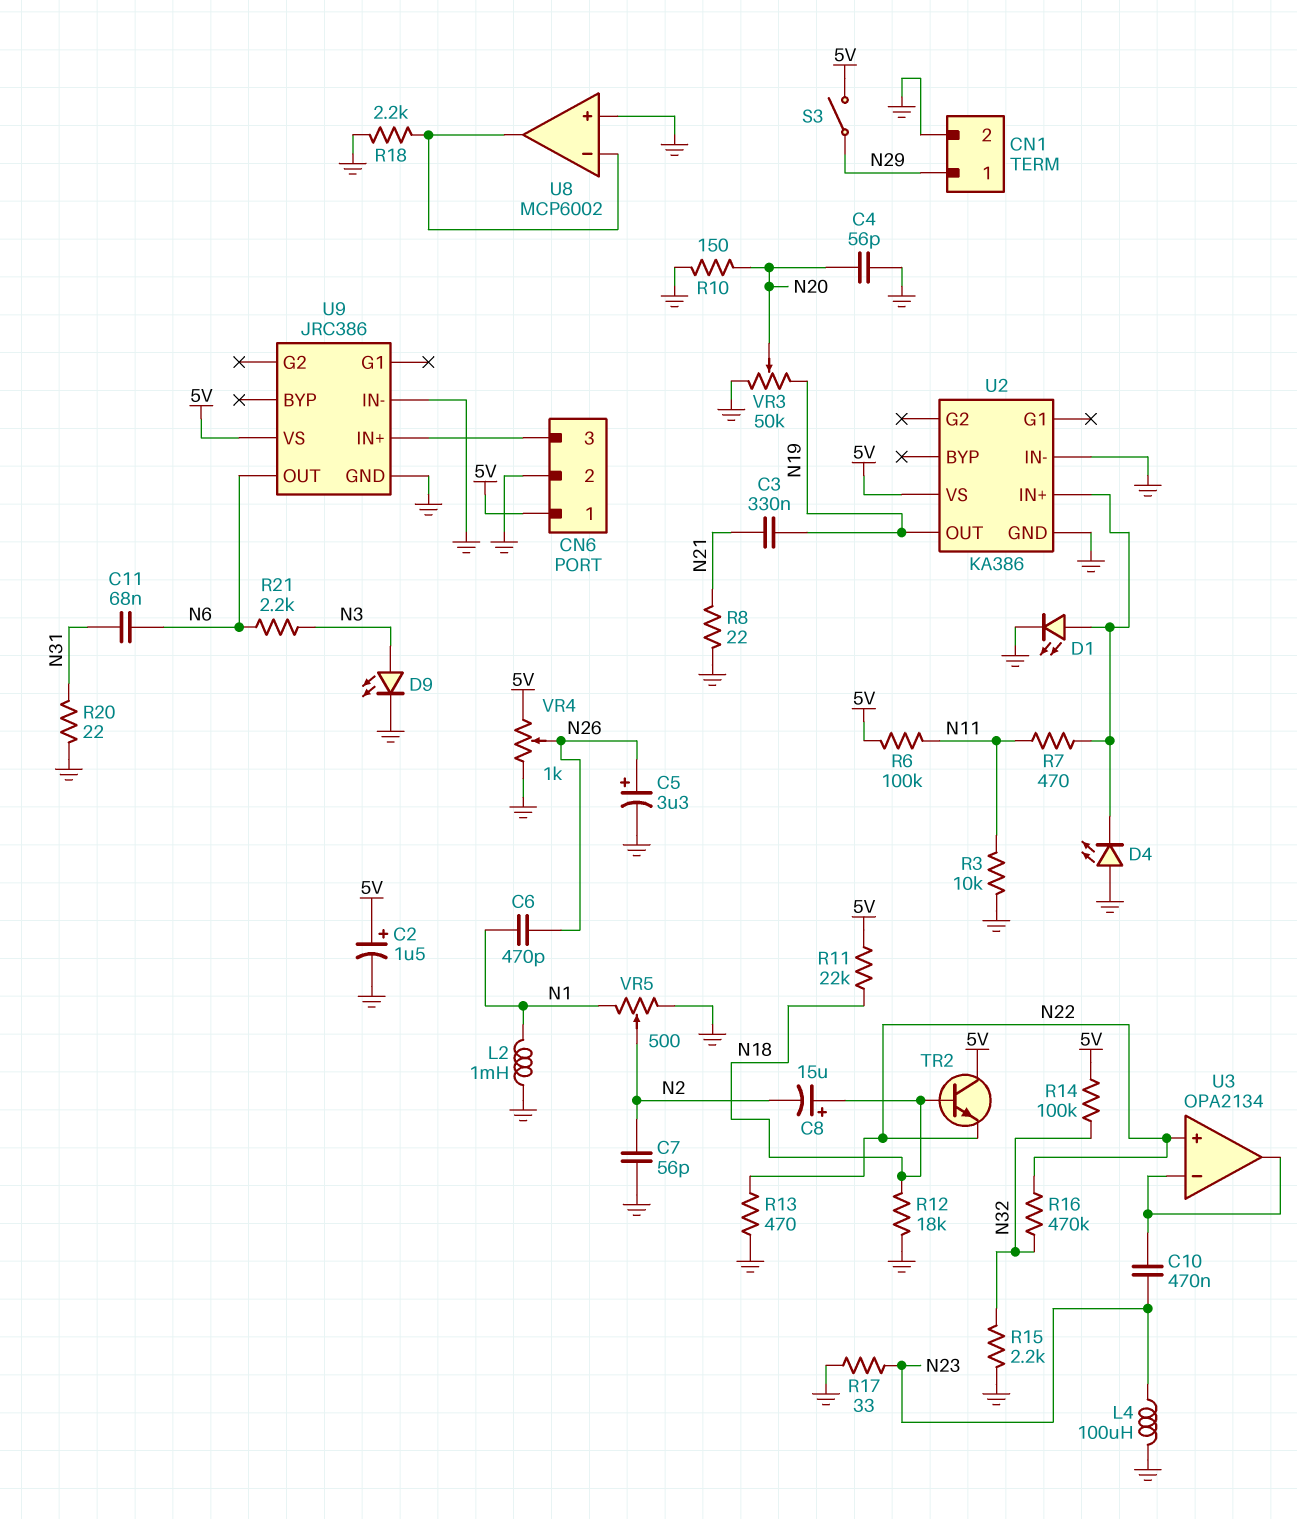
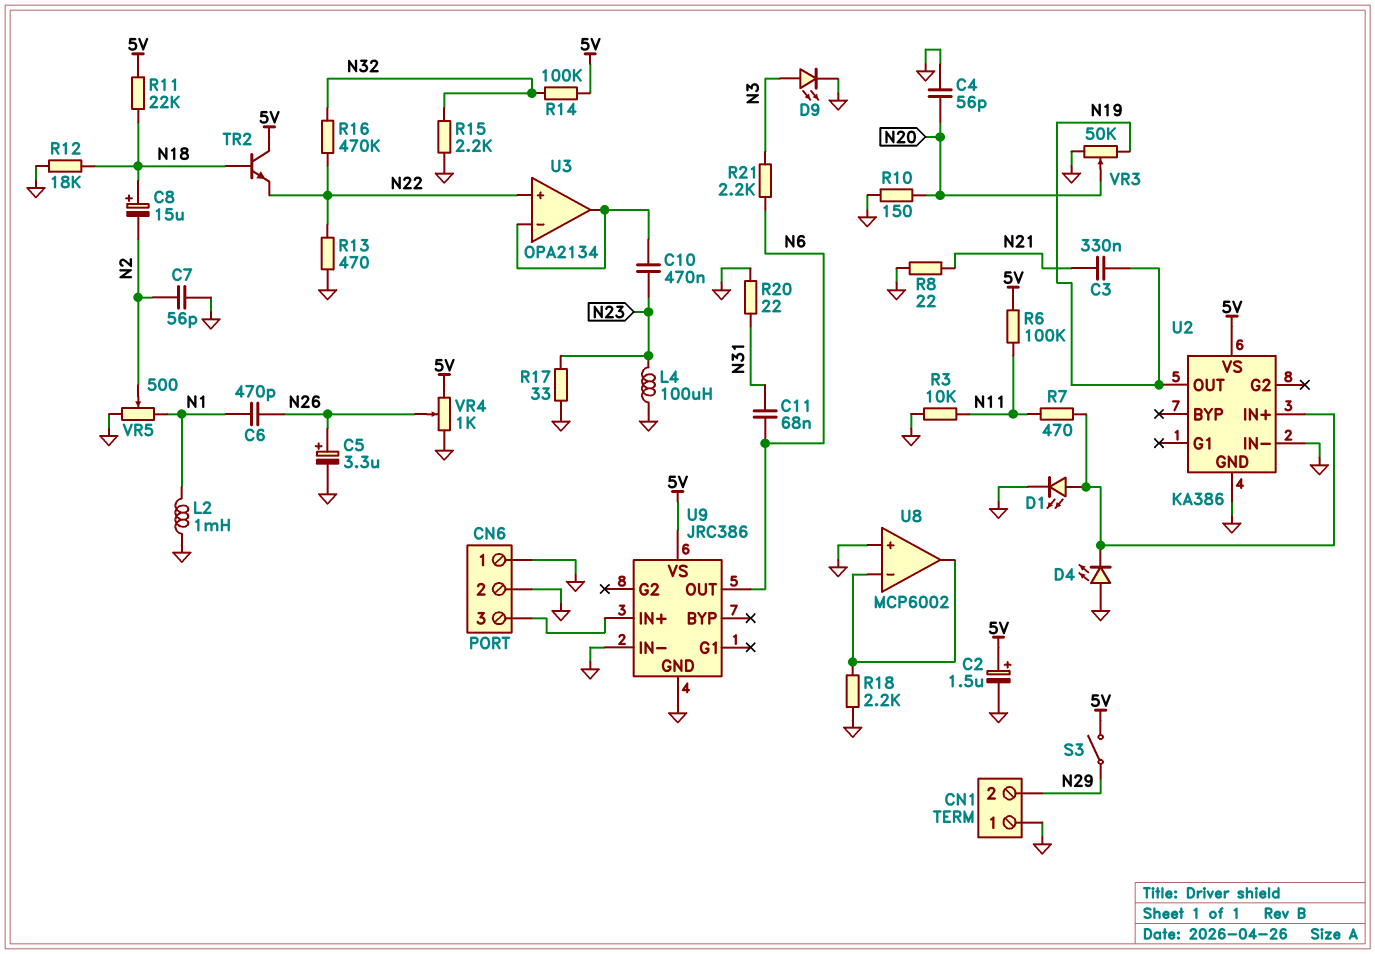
CN1 pin 1: N29 -> GND
CN1 pin 2: GND -> N29
CN6 pin 1: 5V -> GND

